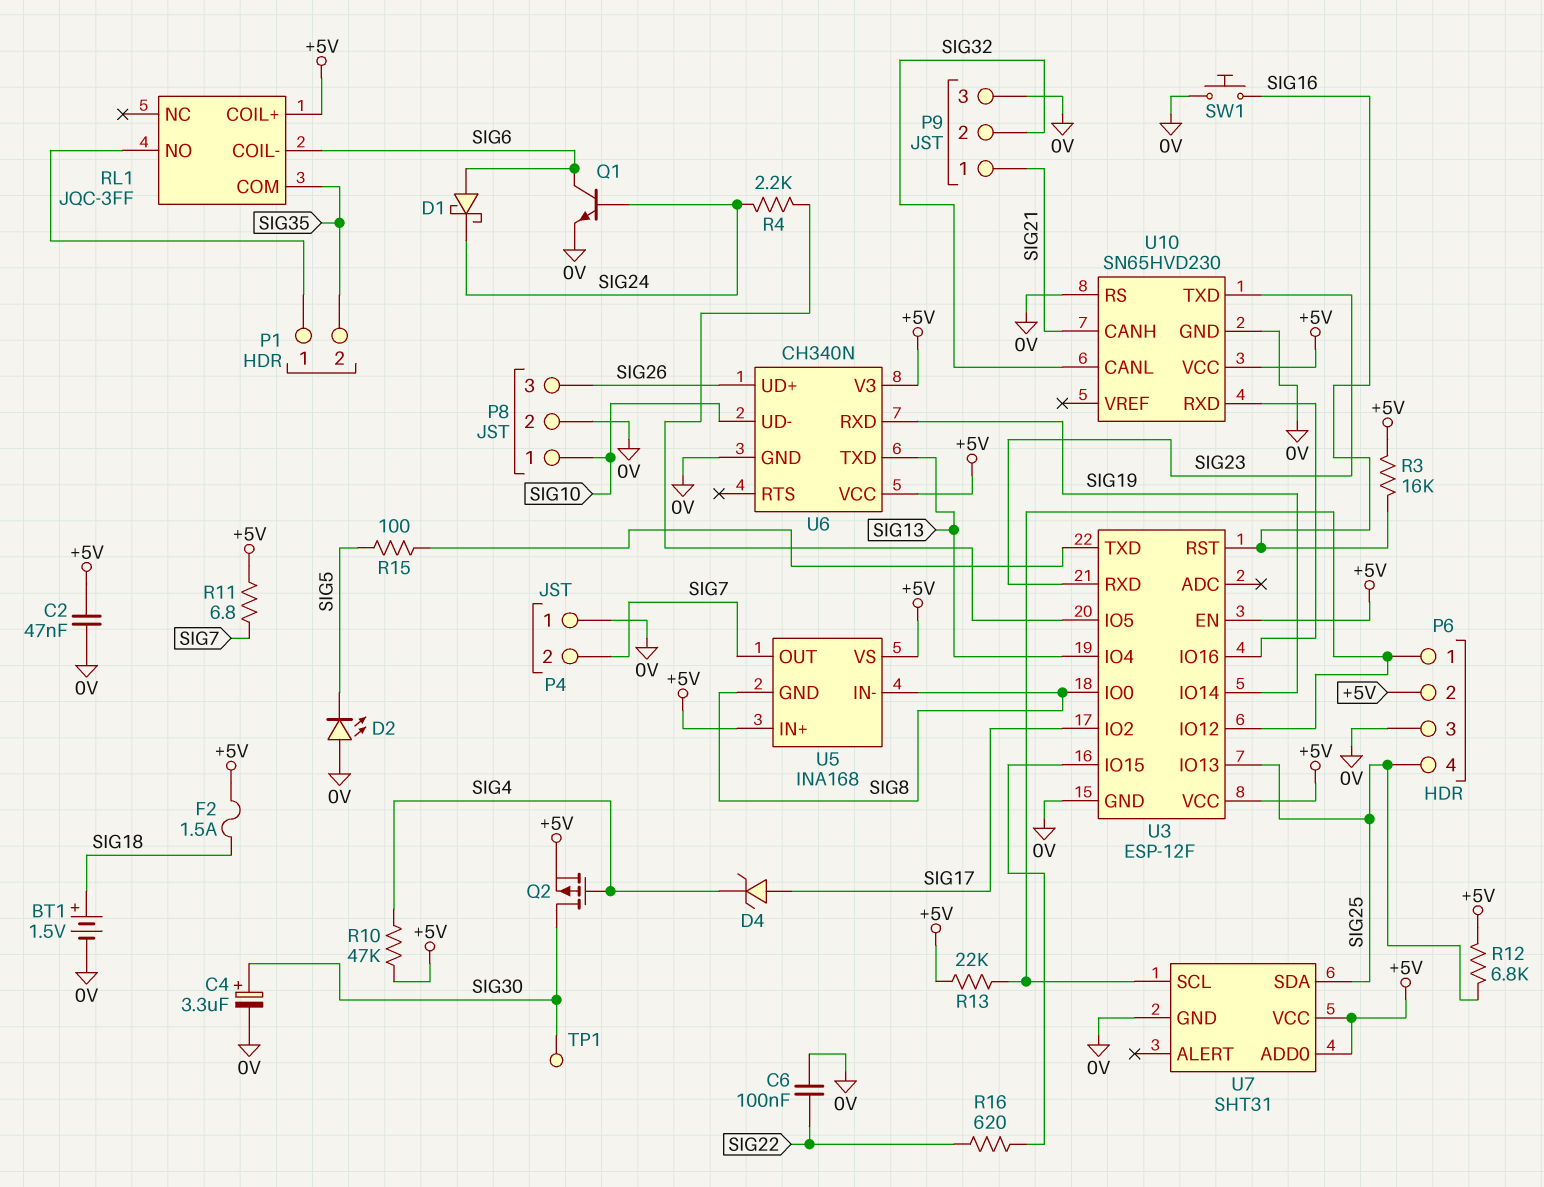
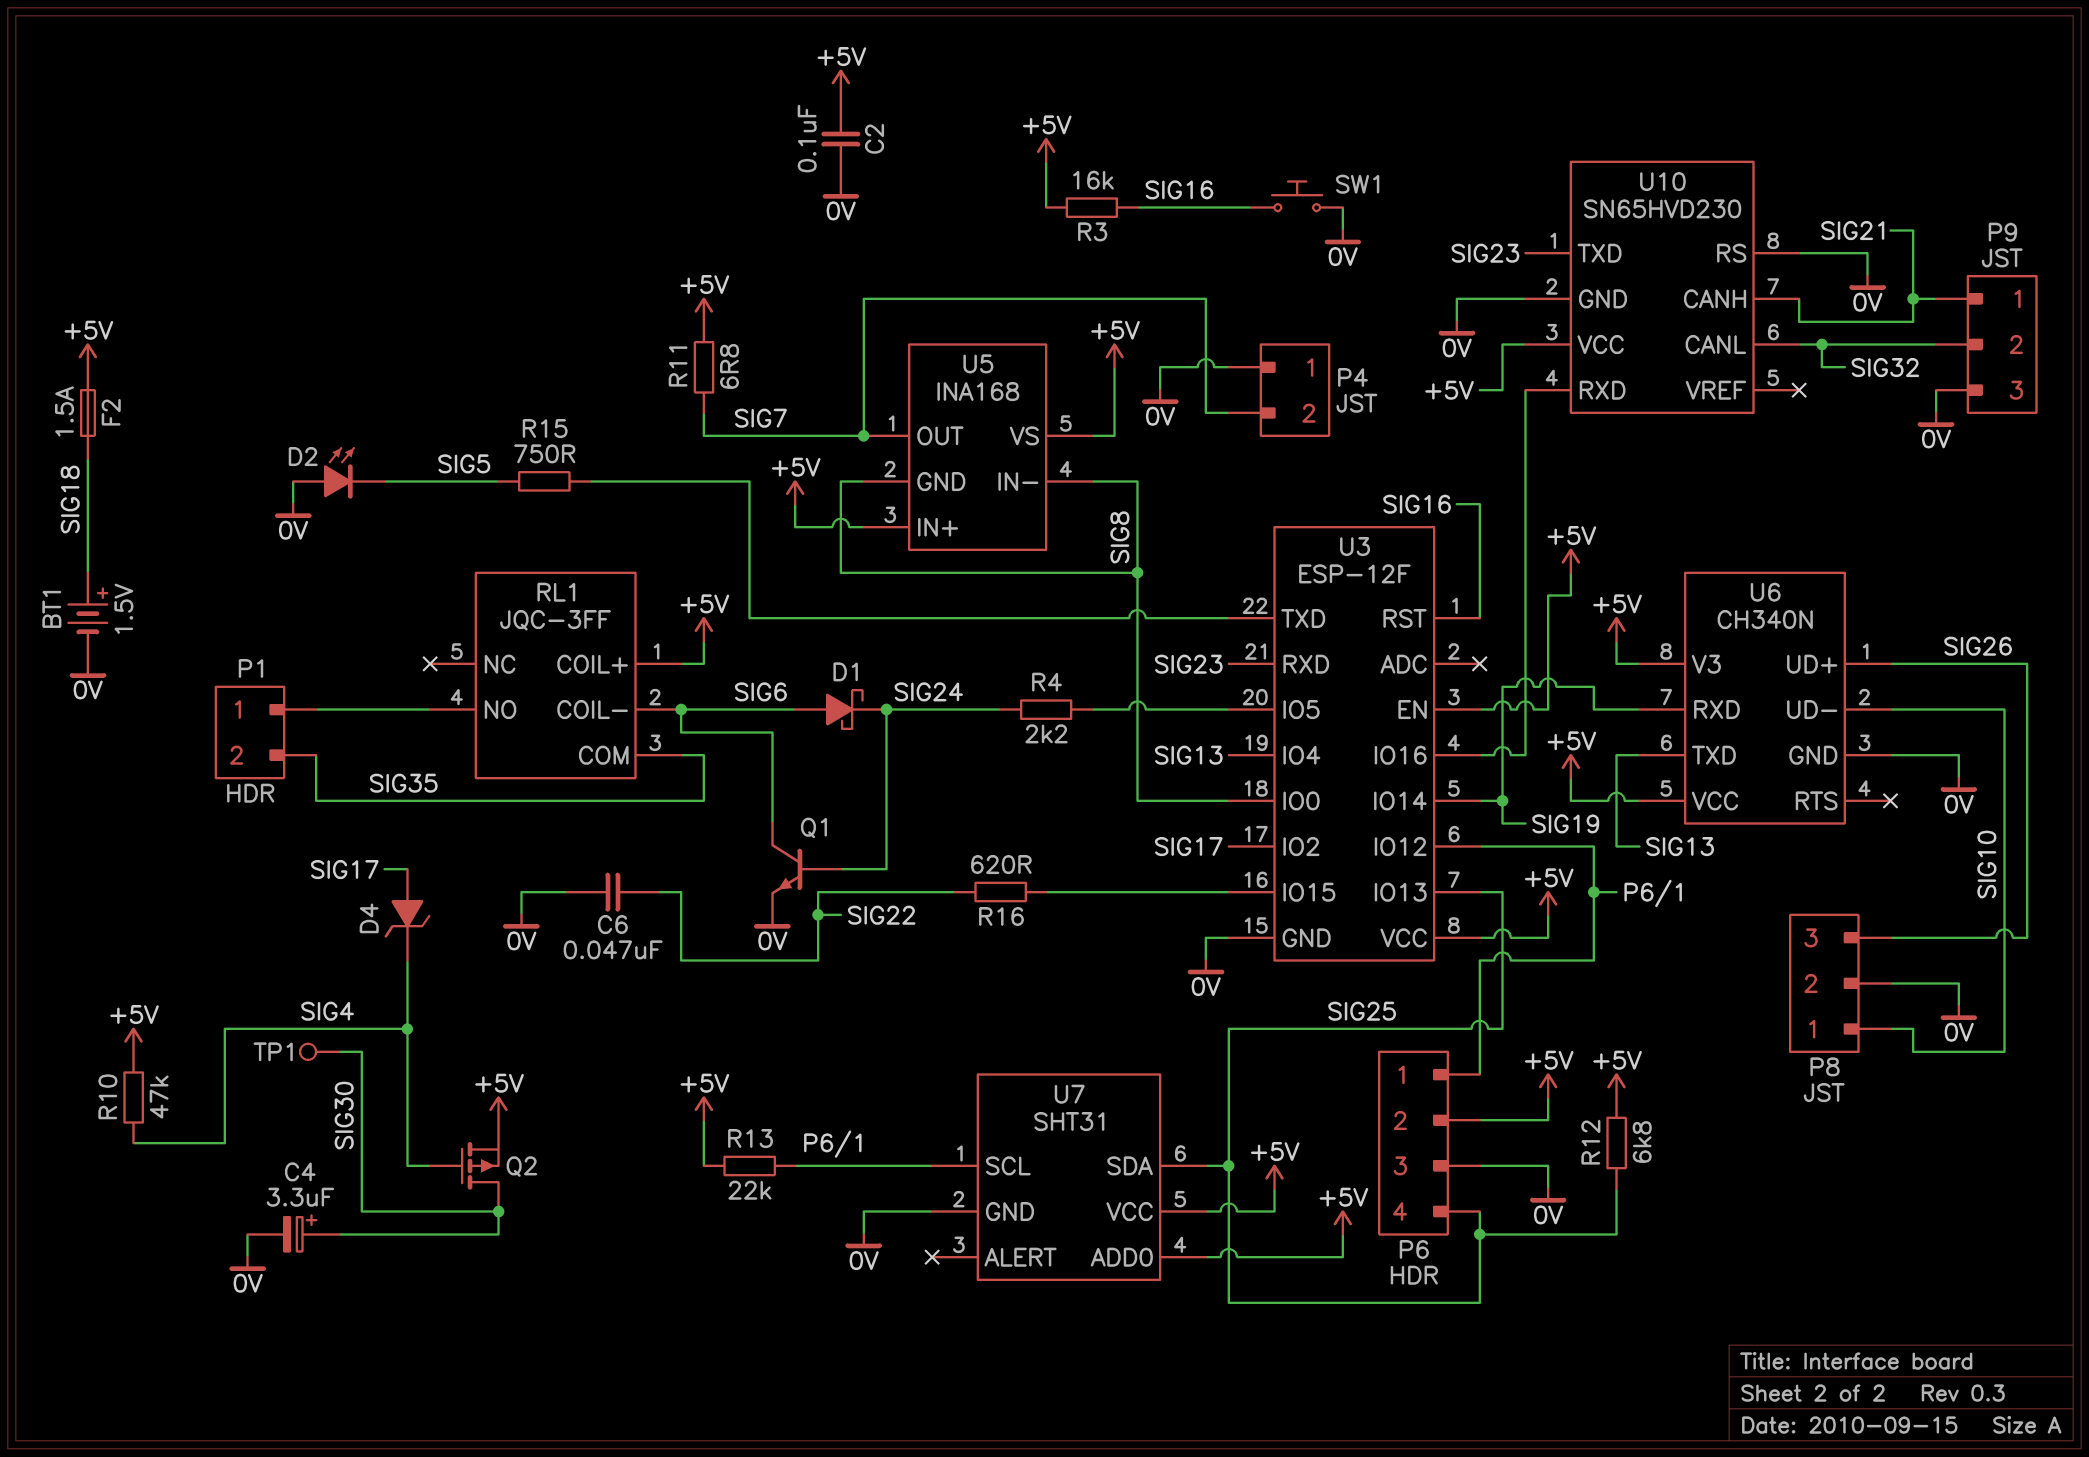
C2: 47nF (+5V, 0V) -> 100nF (+5V, 0V)
C6: 100nF (0V, SIG22) -> 47nF (0V, SIG22)
R15: 100 (SIG5, U3/TXD) -> 750 (SIG5, U3/TXD)

